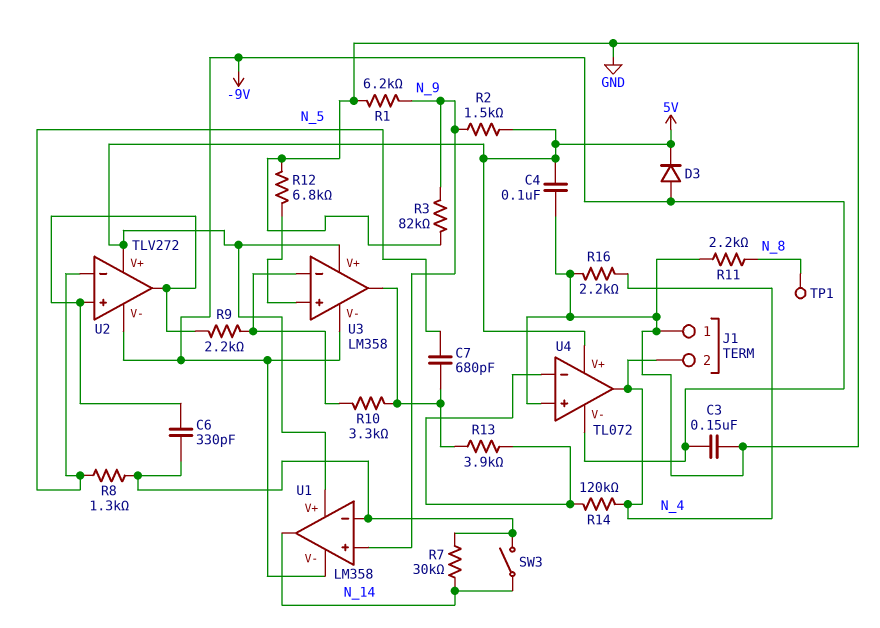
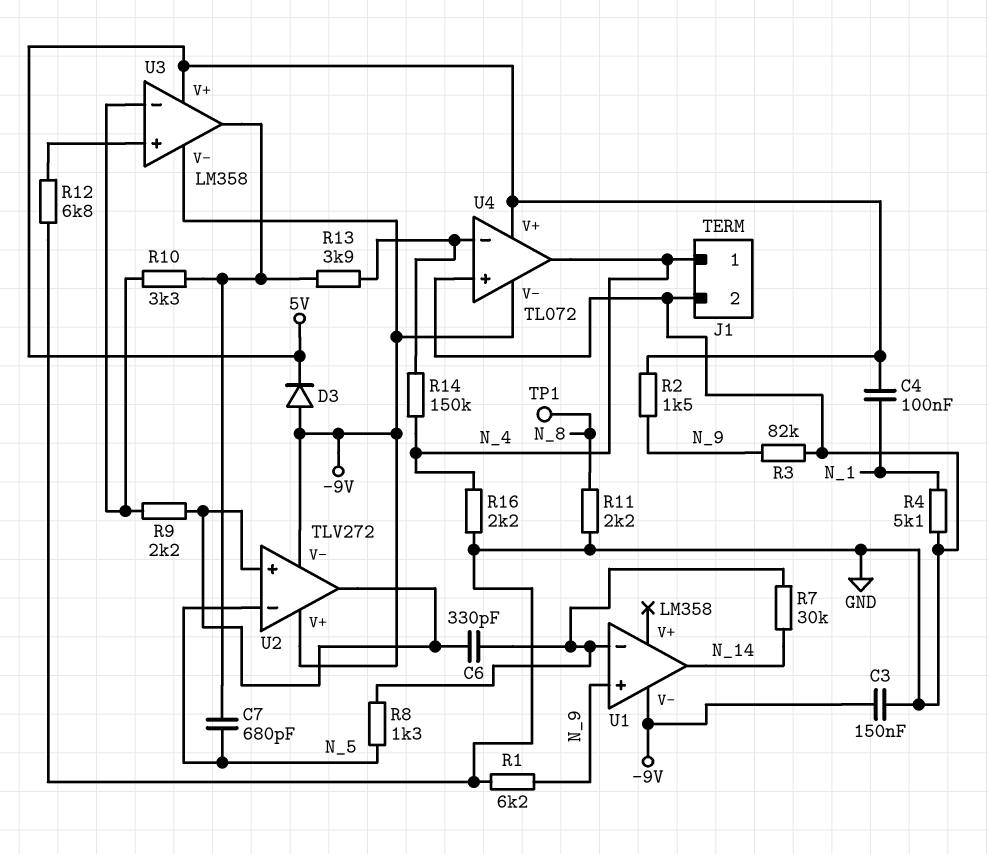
C4: 100nF (5V, GND) -> 100nF (5V, N_1)
J1 pin 1: GND -> N_4
J1 pin 2: N_4 -> GND
R4: none -> 5.1k (GND, N_1)
R14: 120k (N_4, U4/in-) -> 150k (N_4, U4/in-)
SW3: switch (N_14, U1/in-) -> none
U1 pin V+: 5V -> none
U2 pin V+: 5V -> -9V

